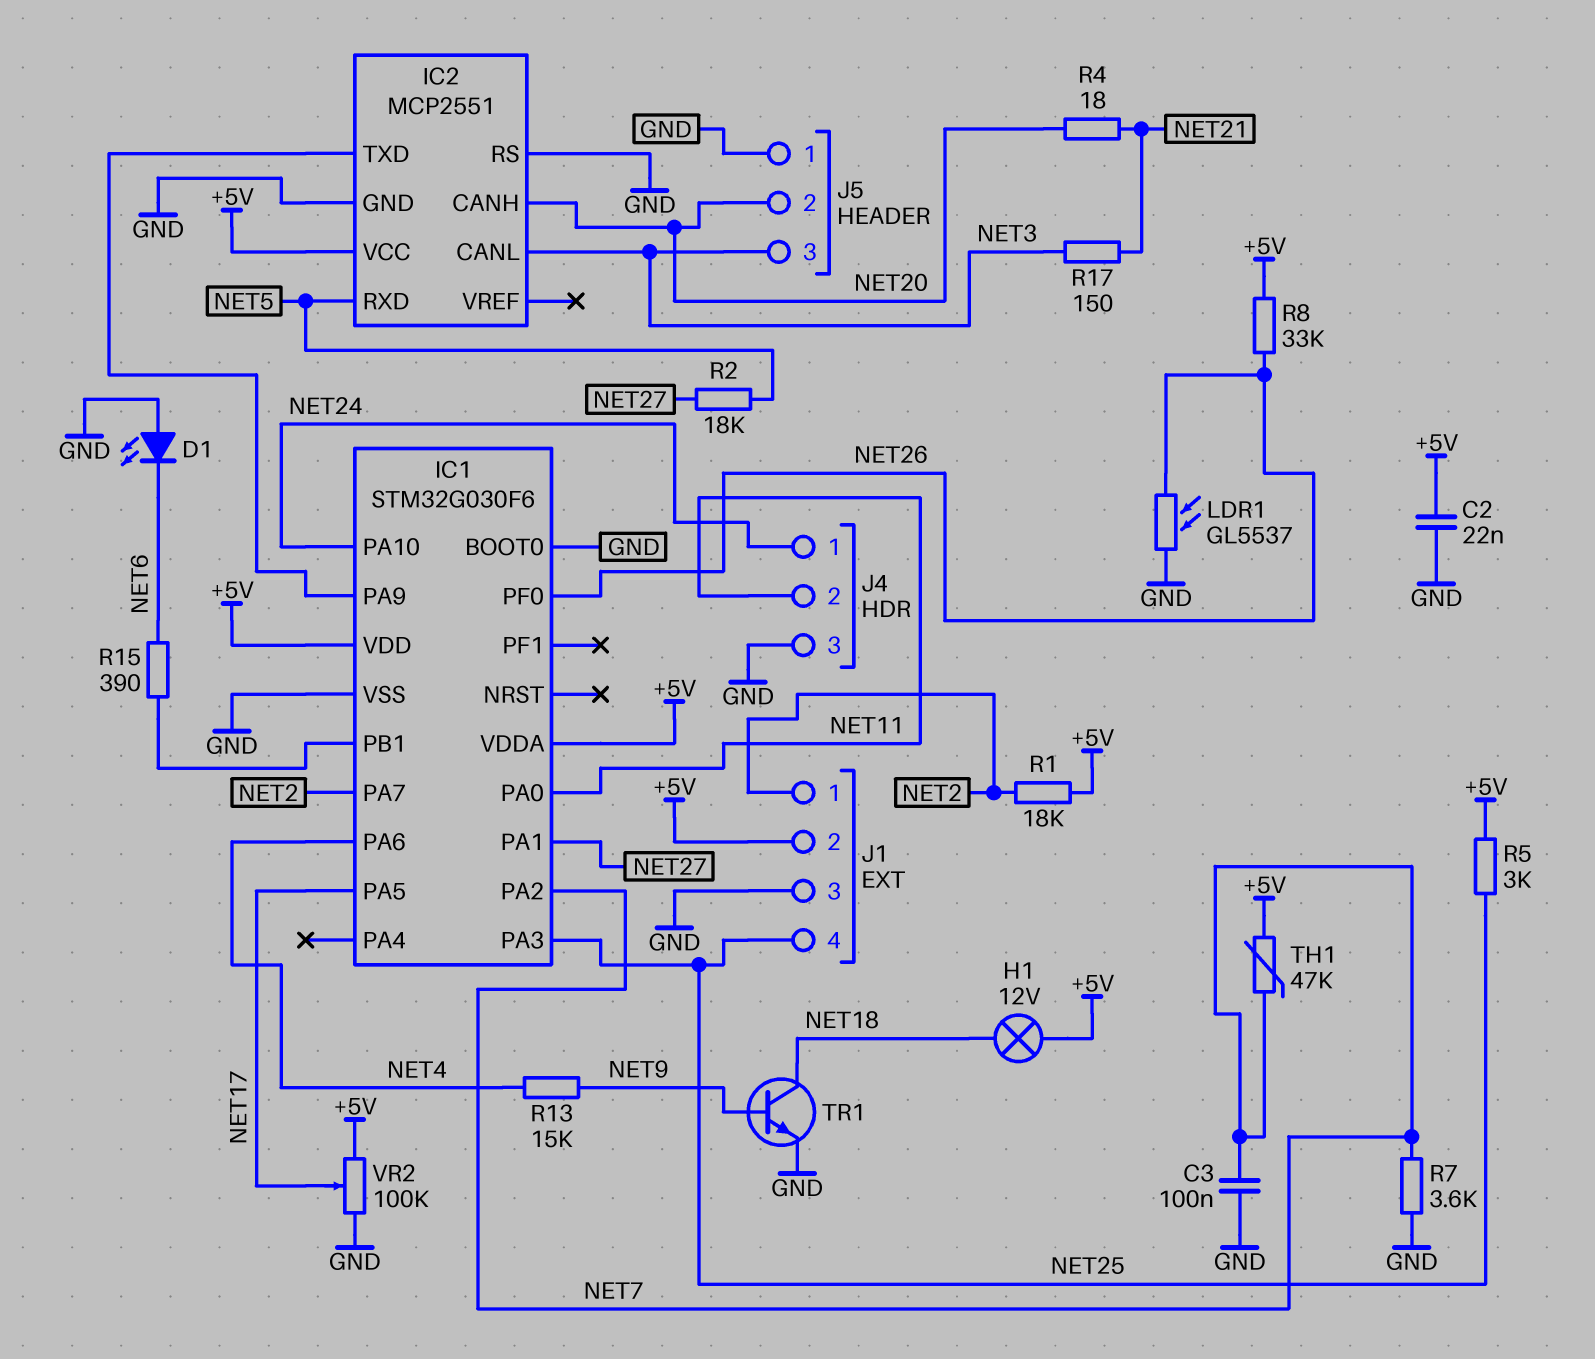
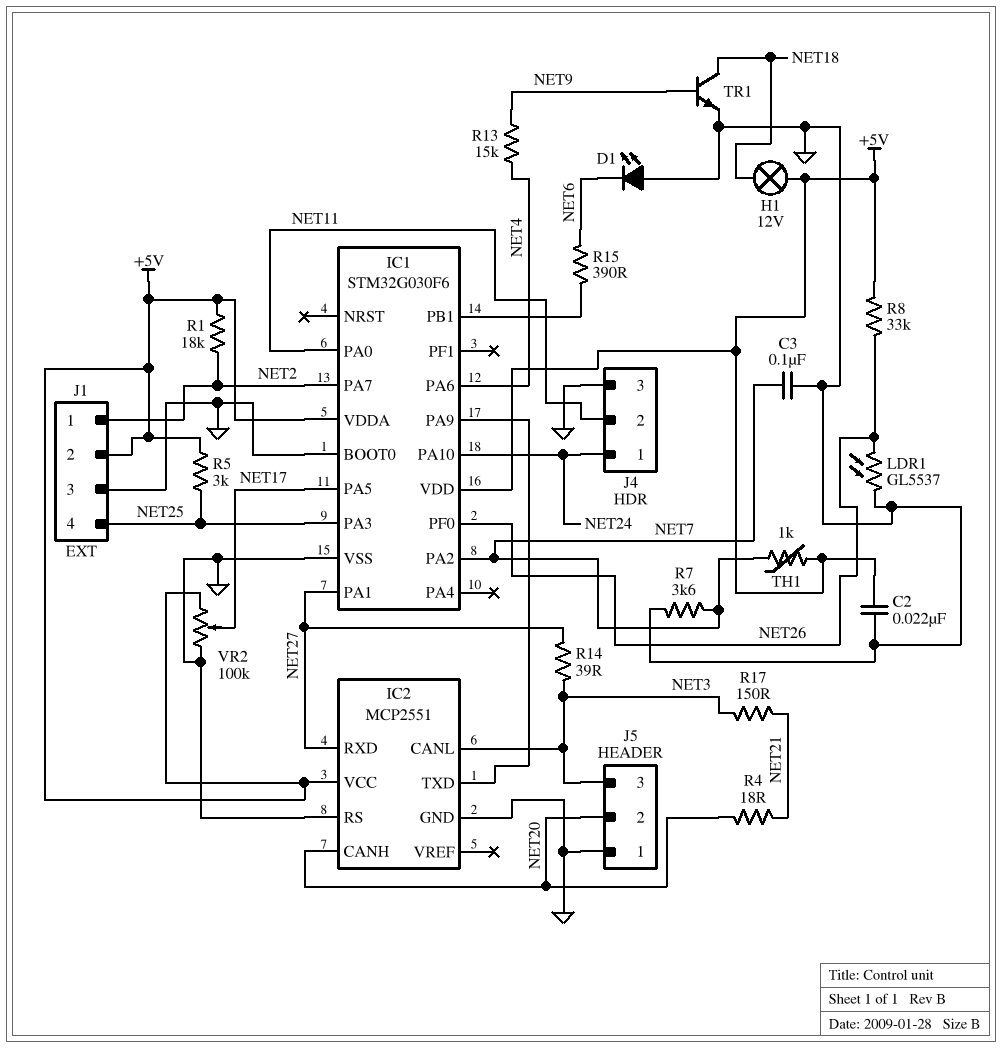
IC2 pin RXD: NET5 -> NET27
R2: 18k (NET5, NET27) -> none
R14: none -> 39 (NET3, NET27)
TH1: 47k (+5V, NET7) -> 1k (+5V, NET7)

